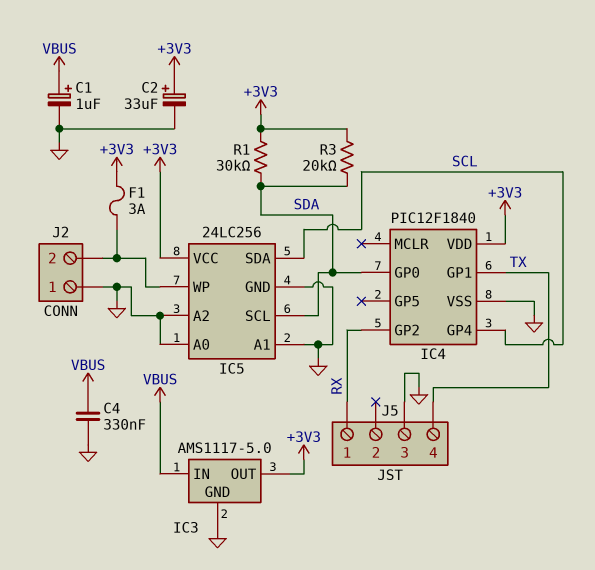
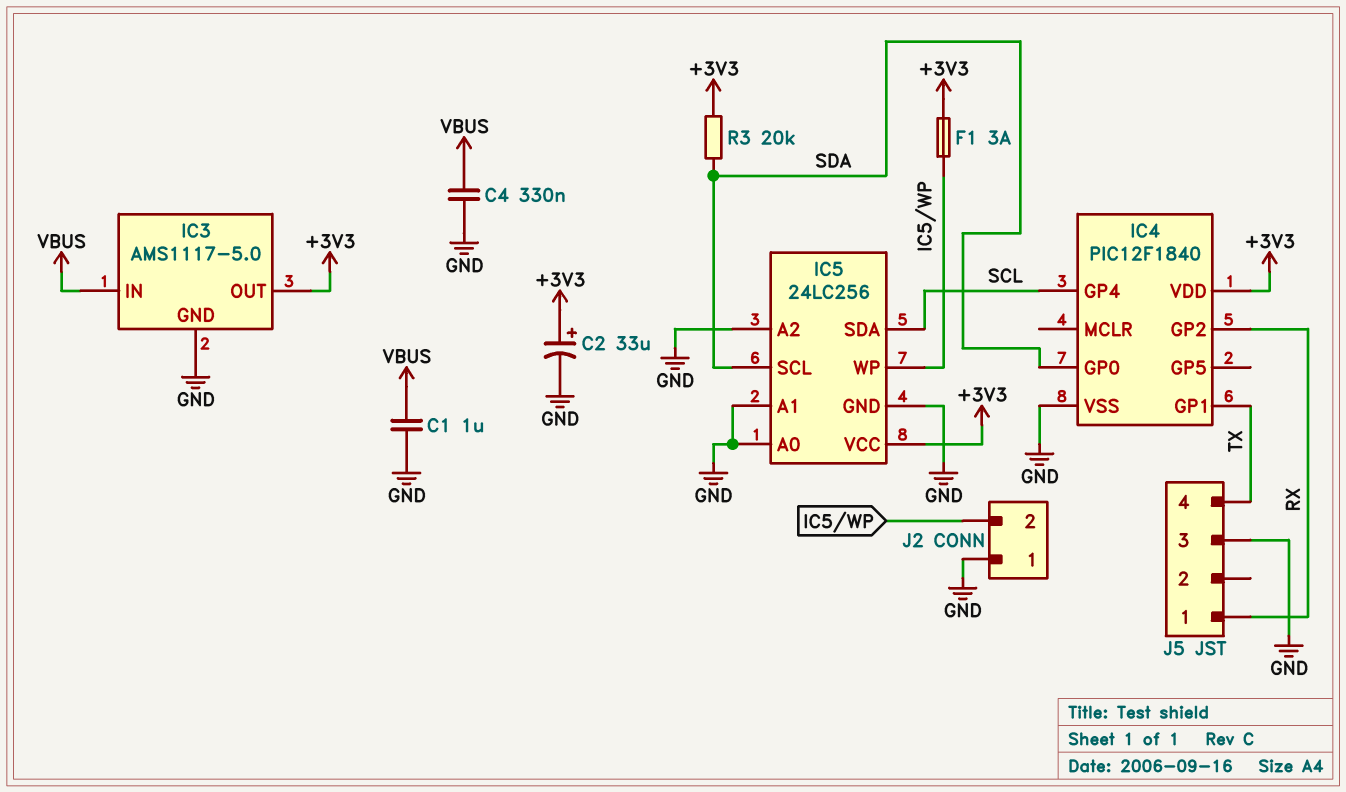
C1: 1uF (plus VBUS, minus GND) -> 1uF (GND, VBUS)
R1: 30k (+3V3, SDA) -> none

